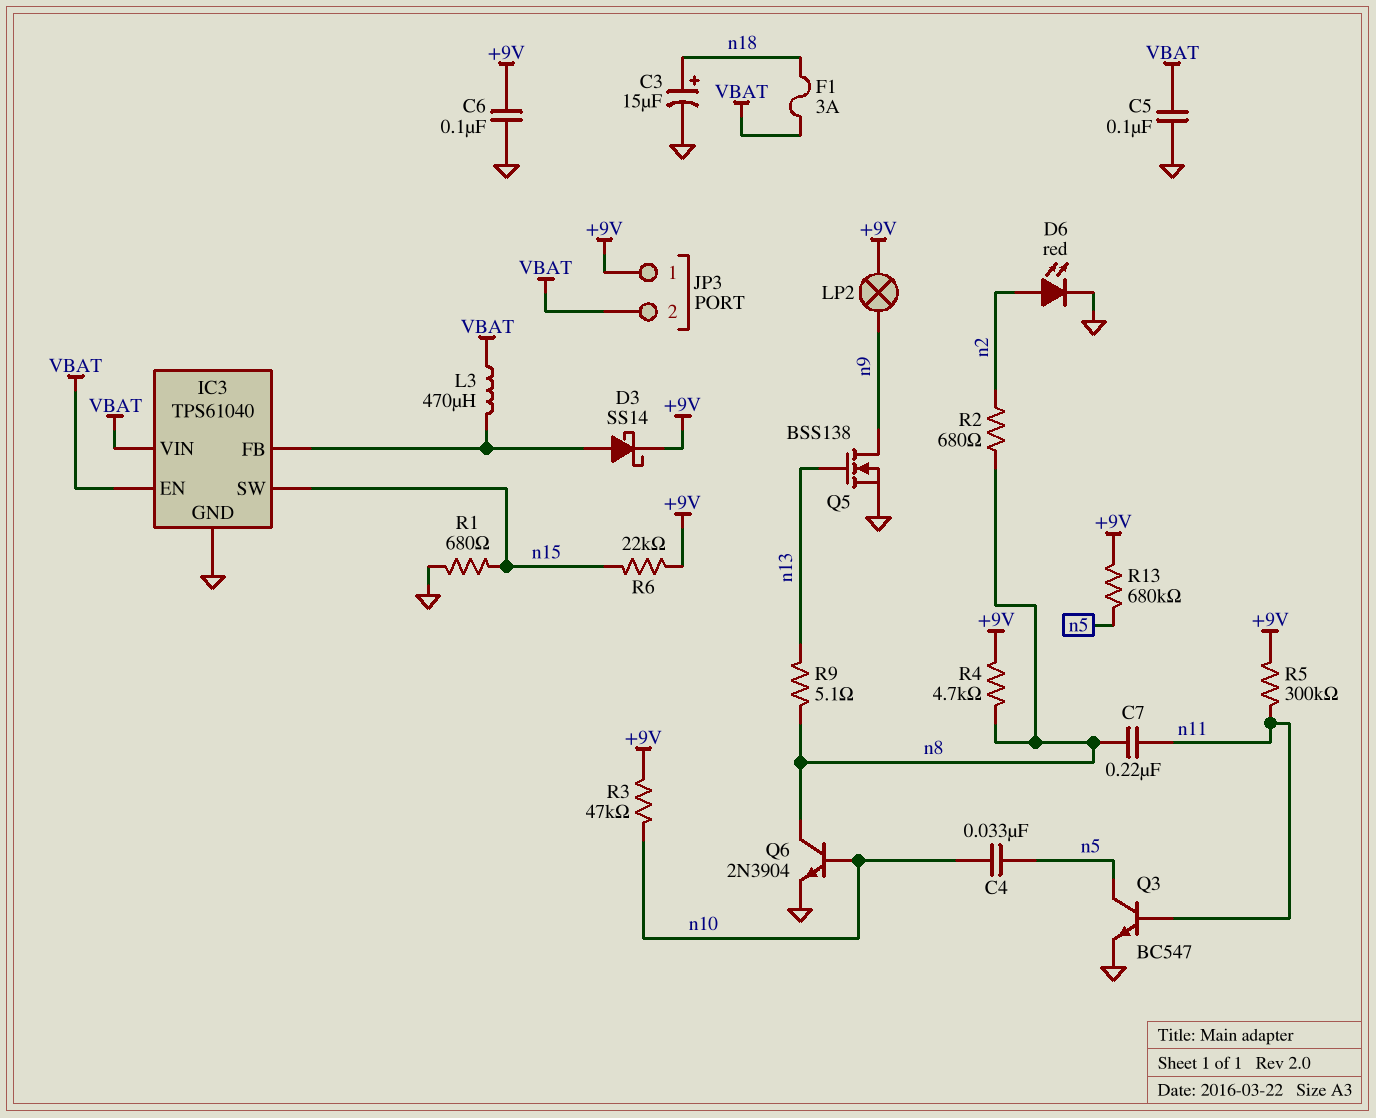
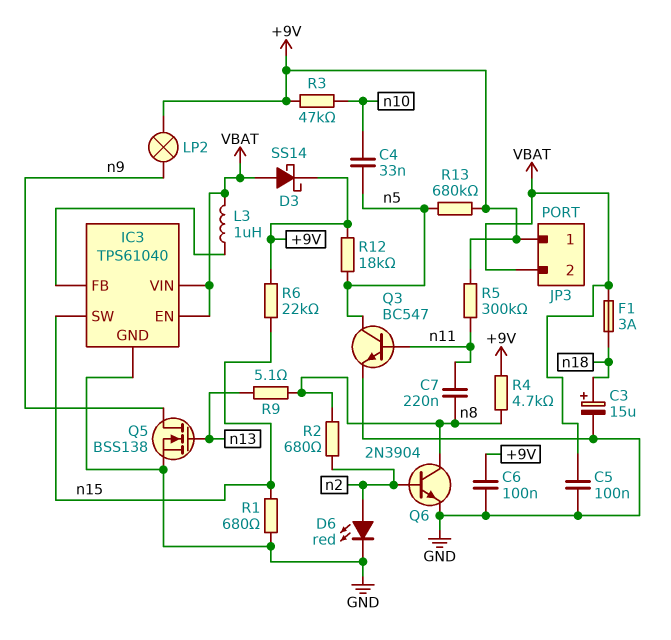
D3: schottky SS14 (A IC3/FB, K +9V) -> schottky SS14 (A VBAT, K +9V)
L3: 470uH (IC3/FB, VBAT) -> 1uH (IC3/FB, VBAT)
Q6: NPN 2N3904 (B n10, C n8, E GND) -> NPN 2N3904 (B n2, C n8, E GND)
R12: none -> 18k (+9V, n5)

